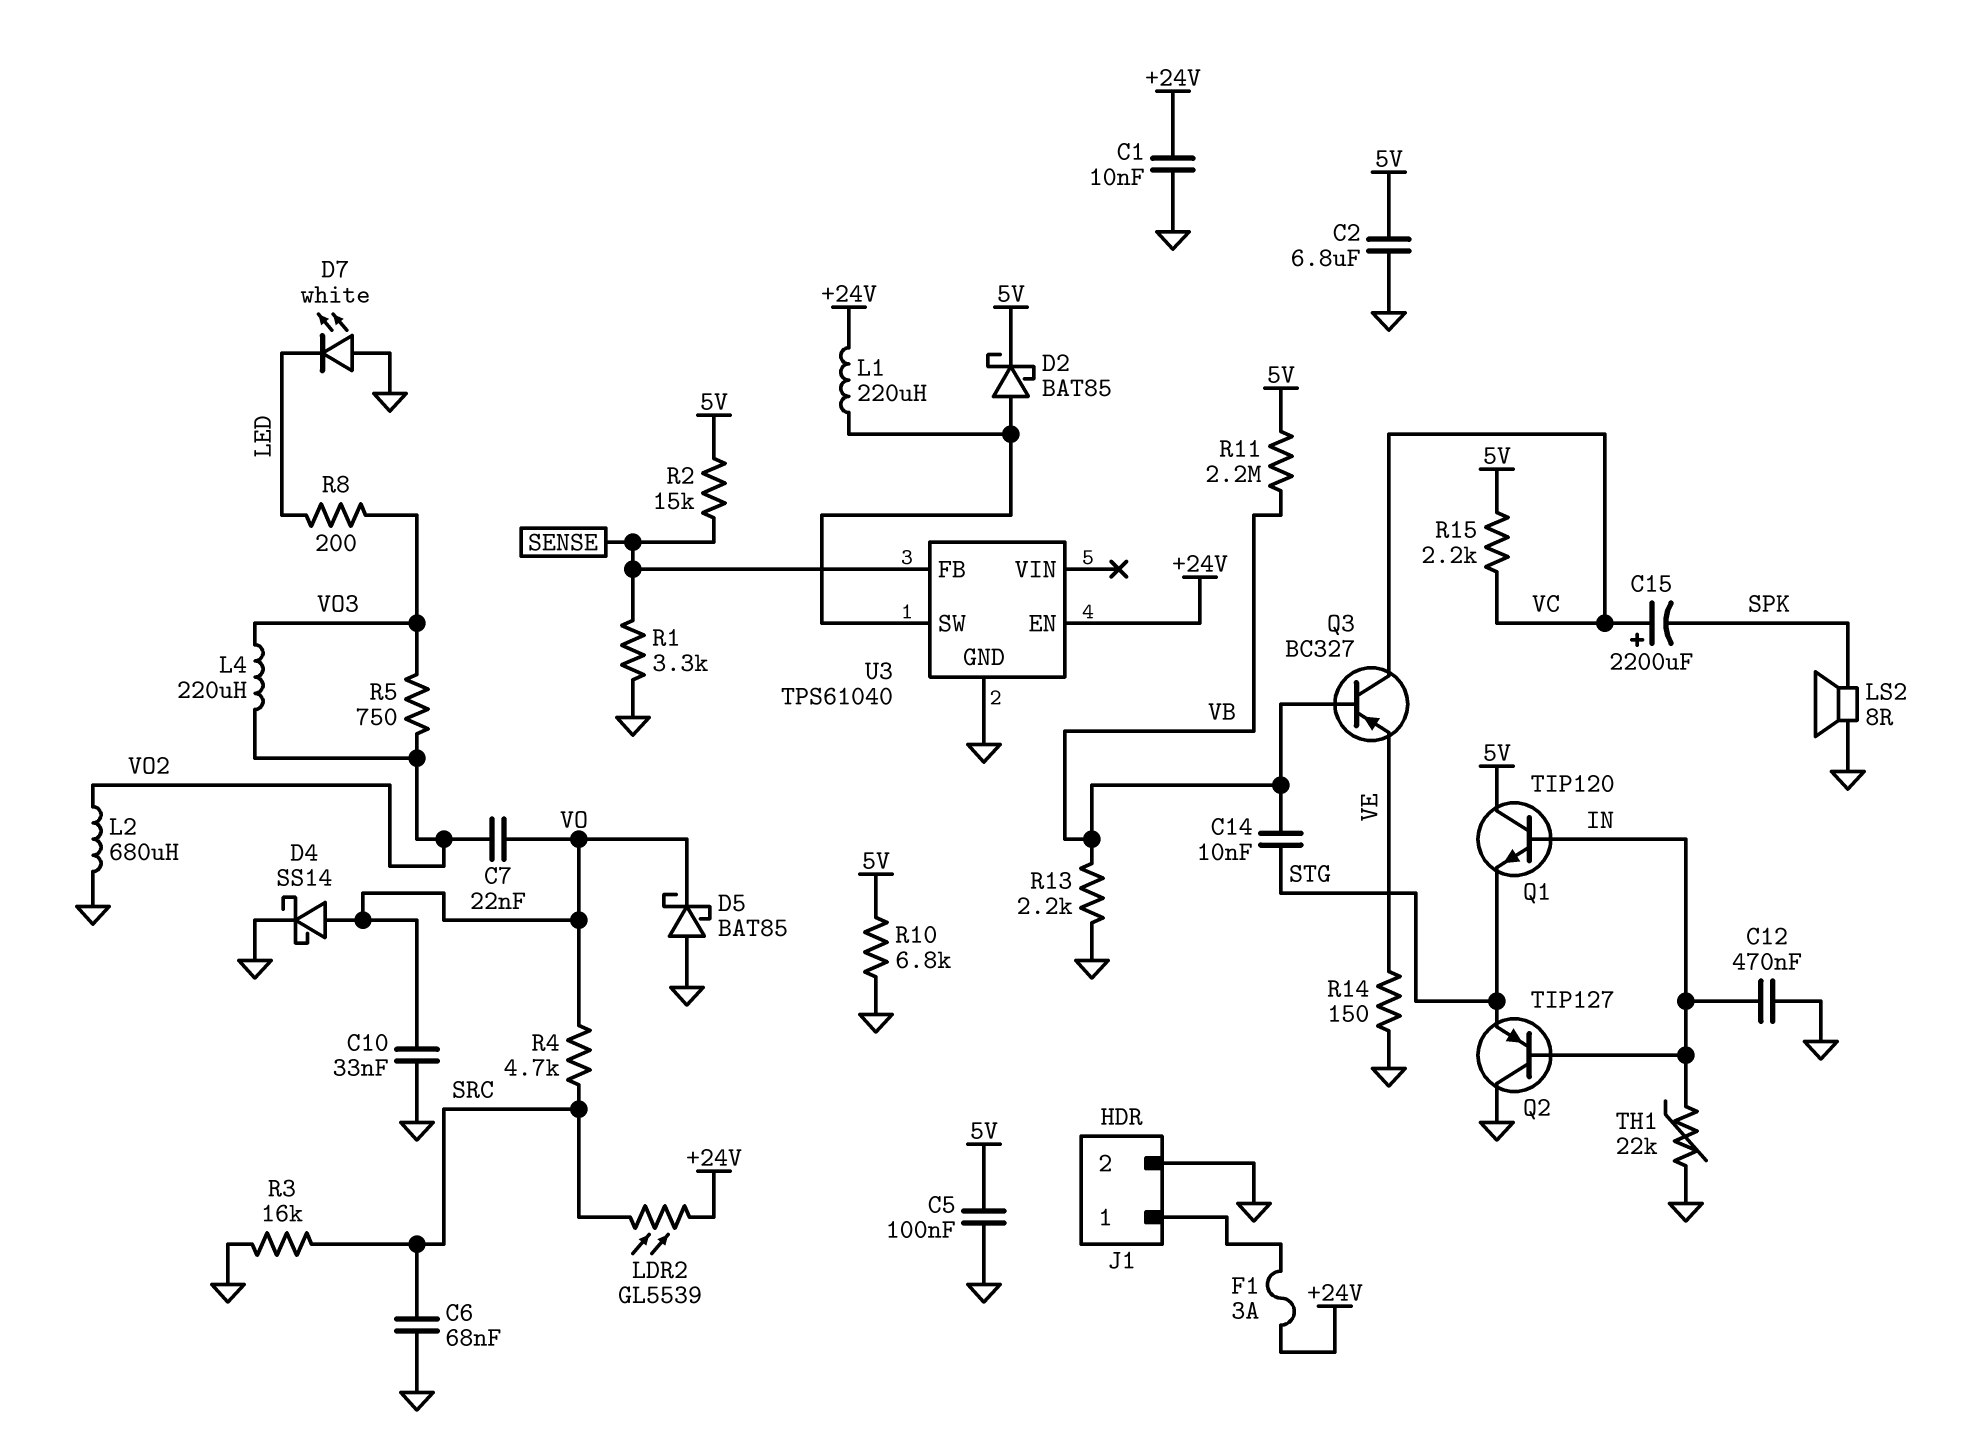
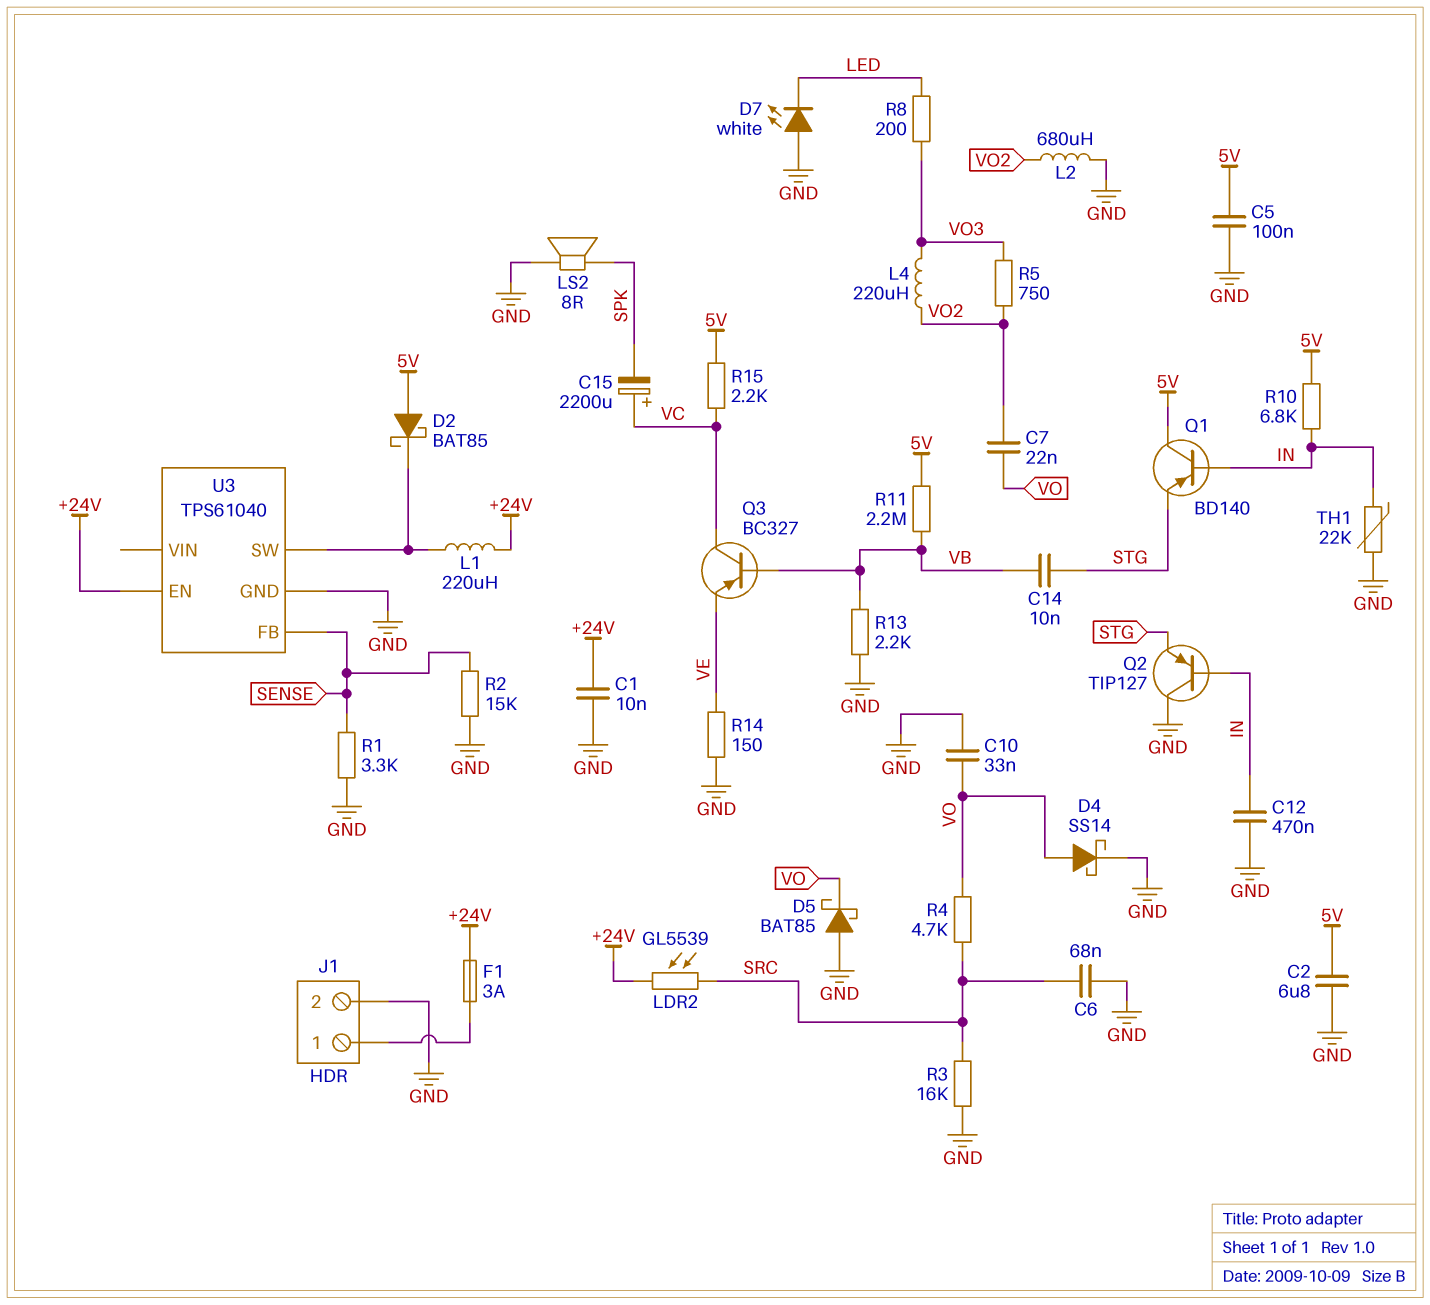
D2: schottky BAT85 (A U3/SW, K 5V) -> schottky BAT85 (A 5V, K U3/SW)
Q1: NPN TIP120 (B IN, C 5V, E STG) -> PNP BD140 (B IN, C 5V, E STG)
R2: 15k (5V, SENSE) -> 15k (GND, SENSE)
R10: 6.8k (5V, GND) -> 6.8k (5V, IN)

